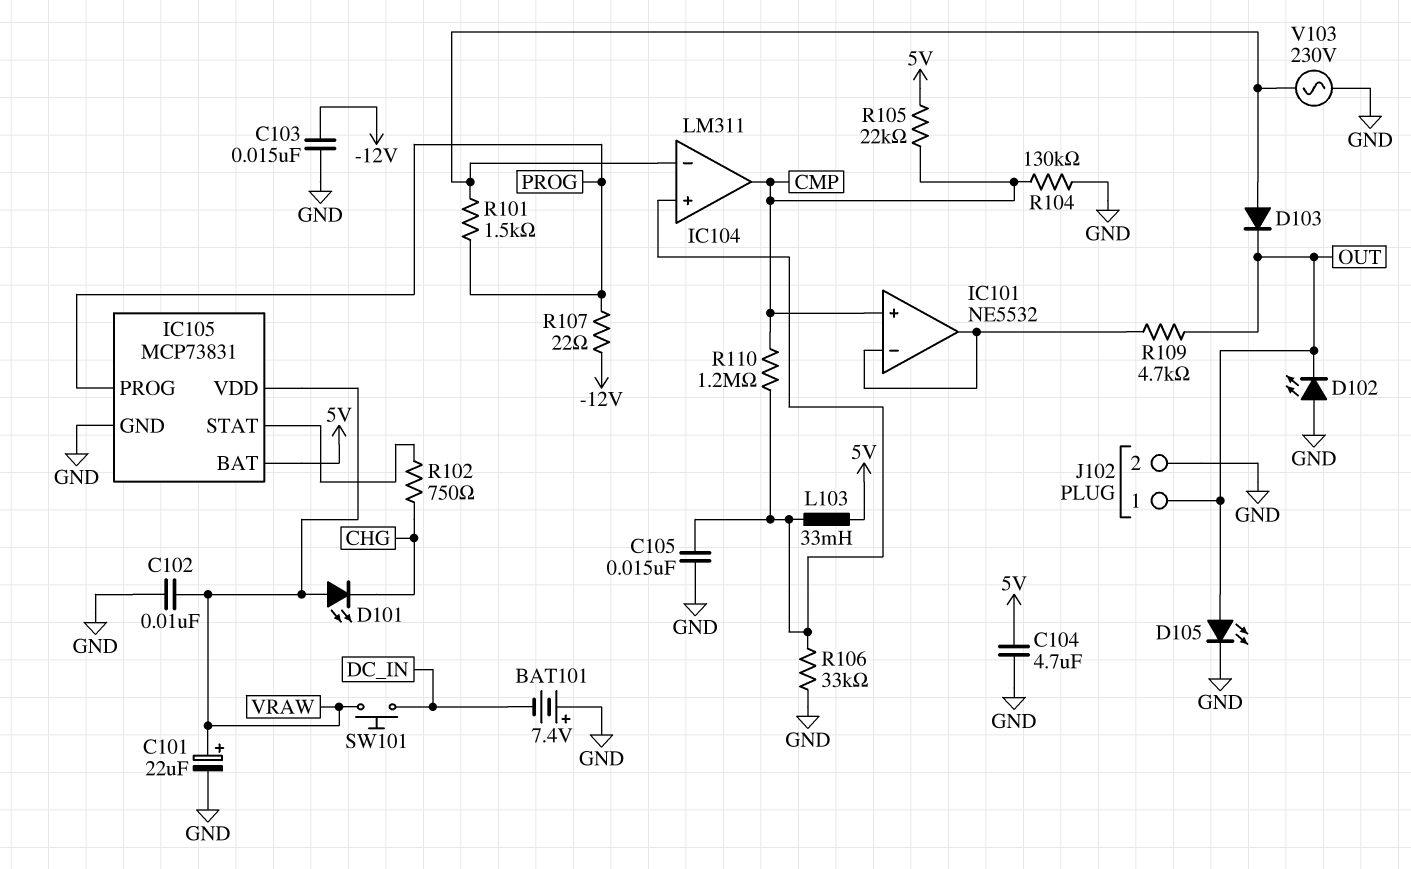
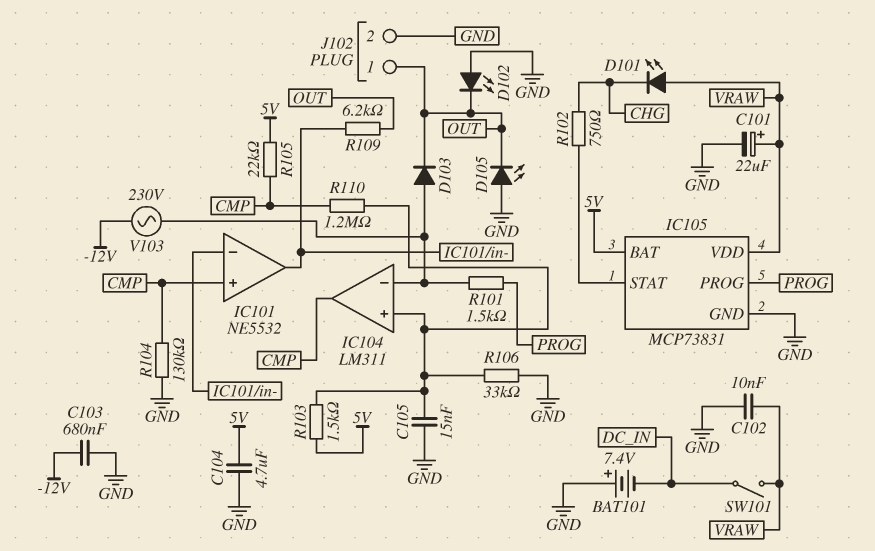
C103: 15nF (-12V, GND) -> 680nF (-12V, GND)
D105: LED (A OUT, K GND) -> LED (A GND, K OUT)
L103: 33mH (5V, IC104/in+) -> none
R103: none -> 1.5k (5V, IC104/in+)
R107: 22 (-12V, PROG) -> none
R109: 4.7k (IC101/in-, OUT) -> 6.2k (IC101/in-, OUT)
SW101: button (DC_IN, VRAW) -> switch (DC_IN, VRAW)
V103: AC 230V (GND, IC104/in-) -> AC 230V (-12V, IC104/in-)

